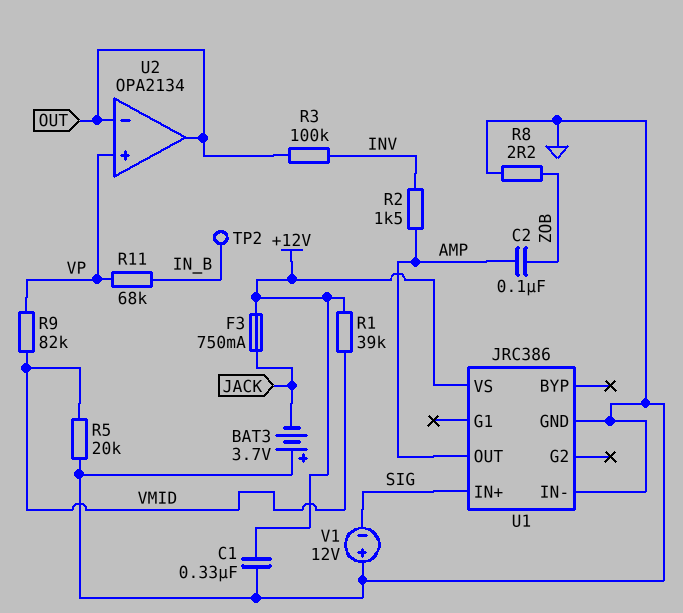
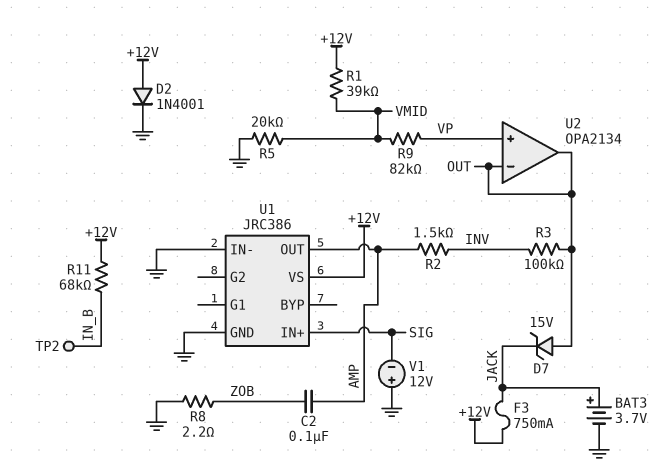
BAT3: 3.7V (plus GND, minus JACK) -> 3.7V (plus JACK, minus GND)
C1: 330nF (+12V, GND) -> none
D2: none -> diode 1N4001 (A +12V, K GND)
D7: none -> zener 15V (A OUT, K JACK)
R11: 68k (IN_B, VP) -> 68k (+12V, IN_B)

